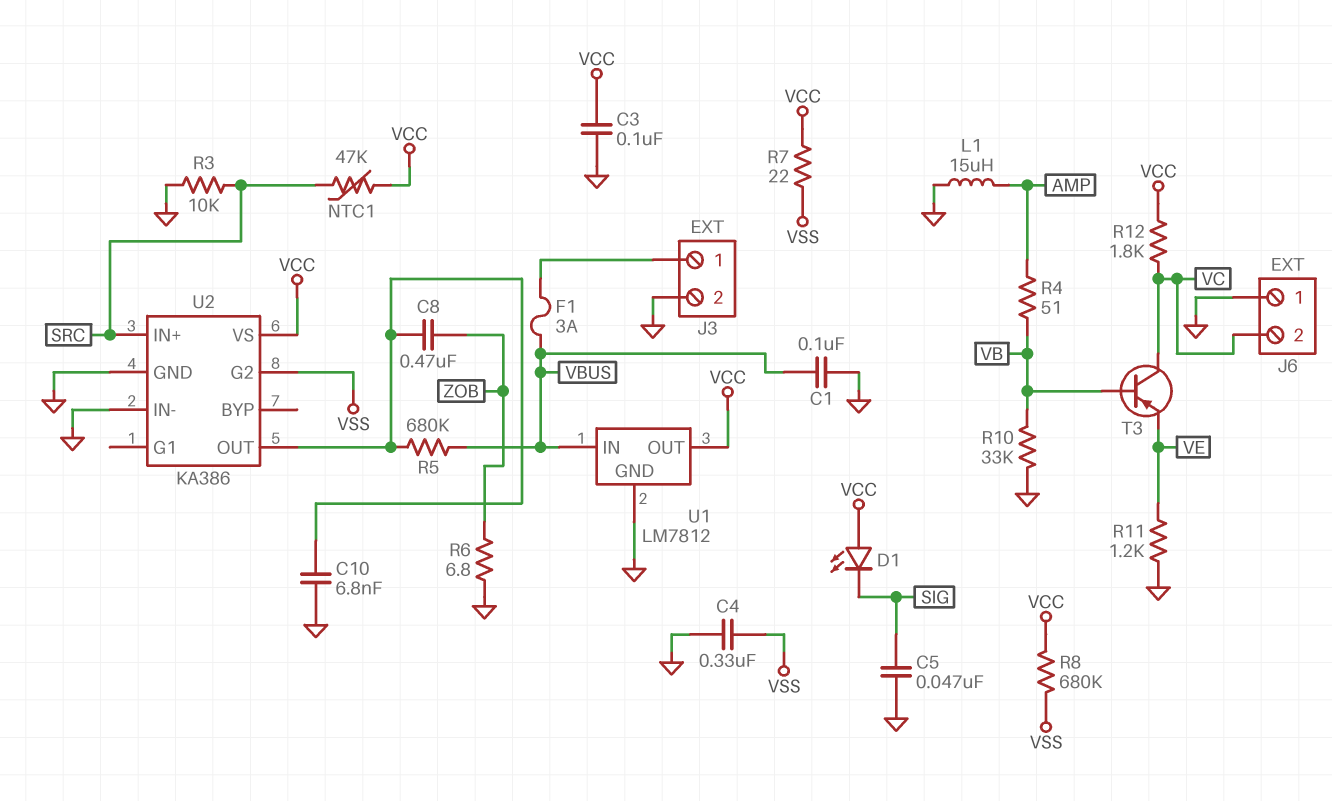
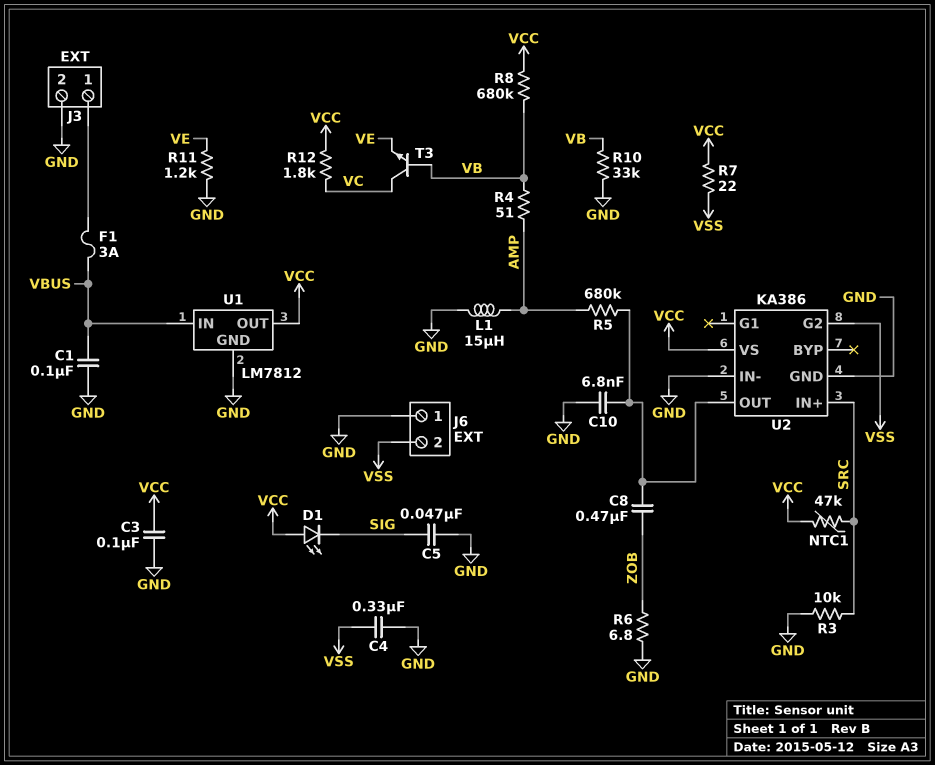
J6 pin 2: VC -> VSS
R5: 680k (U2/OUT, VBUS) -> 680k (AMP, U2/OUT)
R8: 680k (VCC, VSS) -> 680k (VB, VCC)
T3: PNP (B VB, C VC, E VE) -> NPN (B VB, C VC, E VE)

